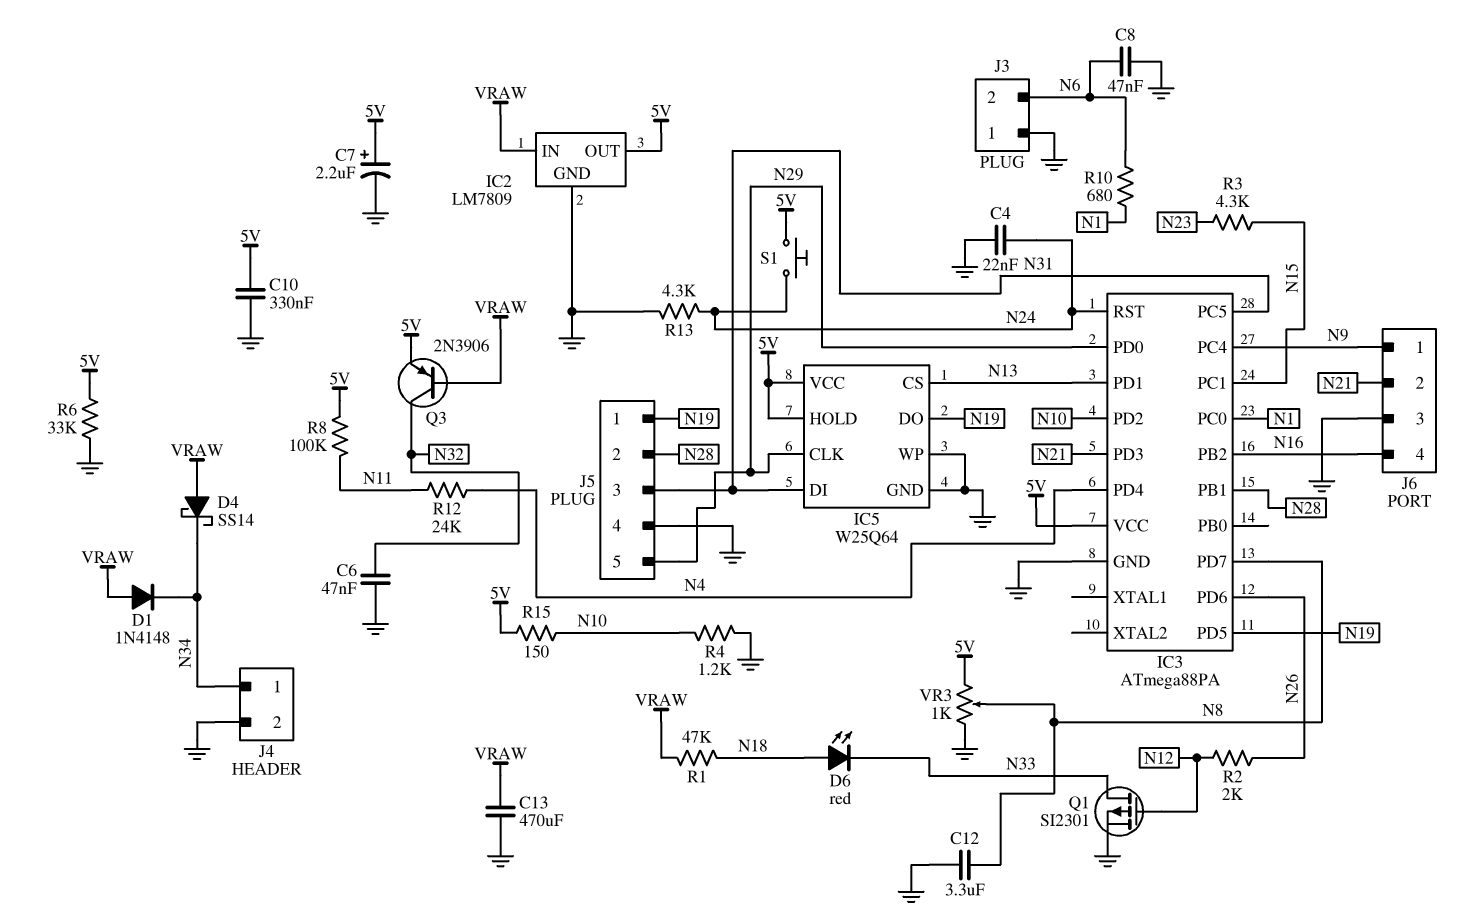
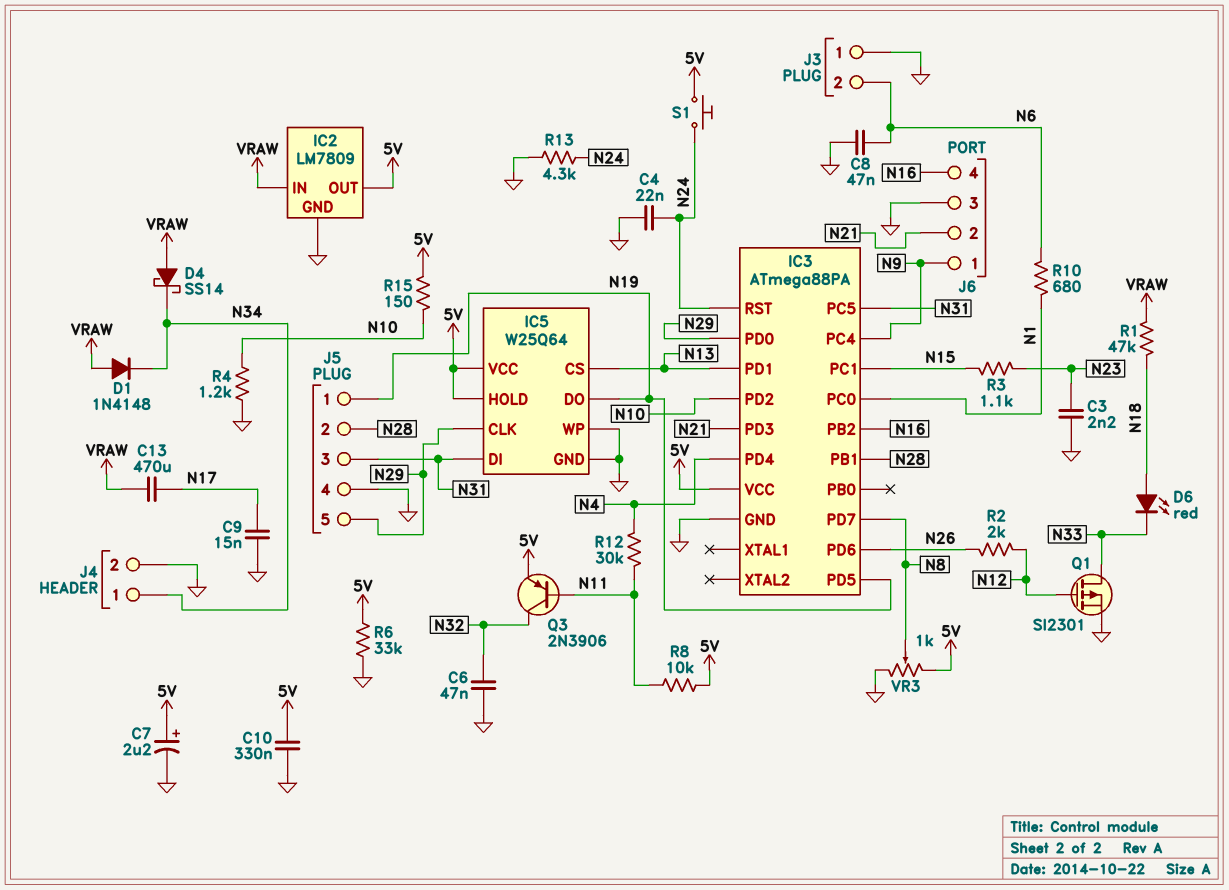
C3: none -> 2.2nF (GND, N23)
C9: none -> 15nF (GND, N17)
C12: 3.3uF (GND, N8) -> none
C13: 470uF (GND, VRAW) -> 470uF (N17, VRAW)
Q3: PNP 2N3906 (B VRAW, C N32, E 5V) -> PNP 2N3906 (B N11, C N32, E 5V)
R3: 4.3k (N15, N23) -> 1.1k (N15, N23)
R8: 100k (5V, N11) -> 10k (5V, N11)
R12: 24k (N4, N11) -> 30k (N4, N11)

